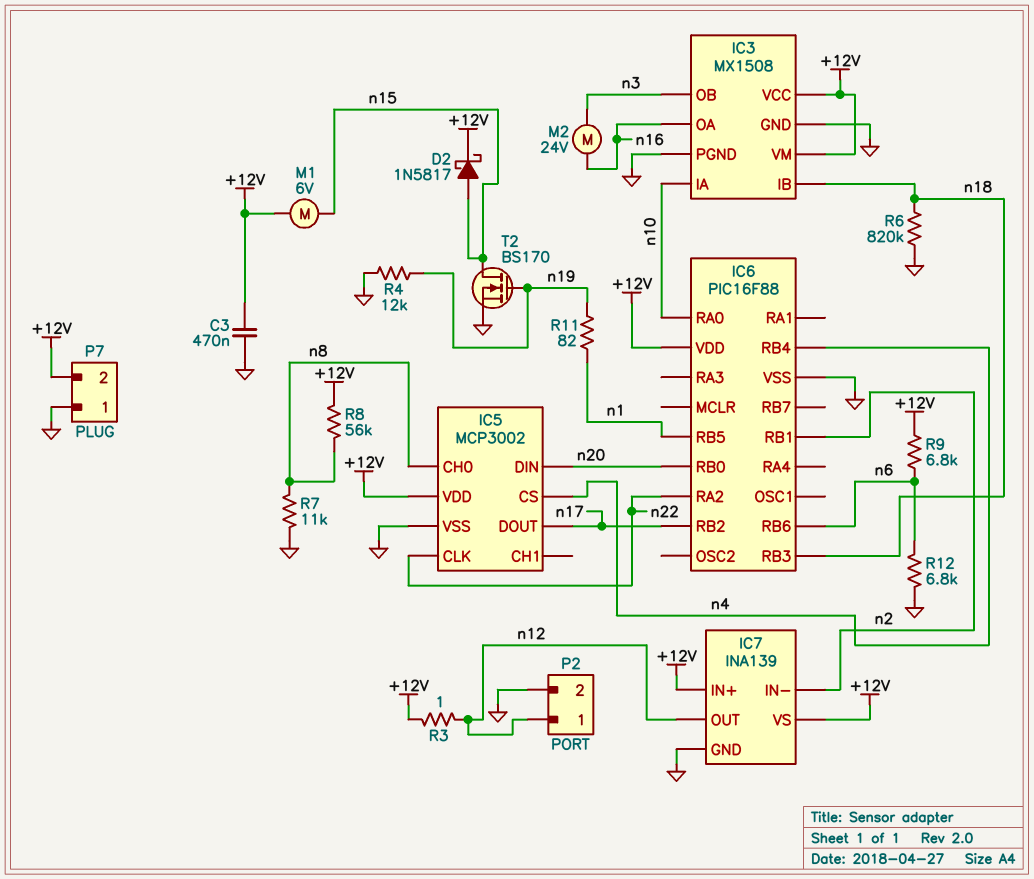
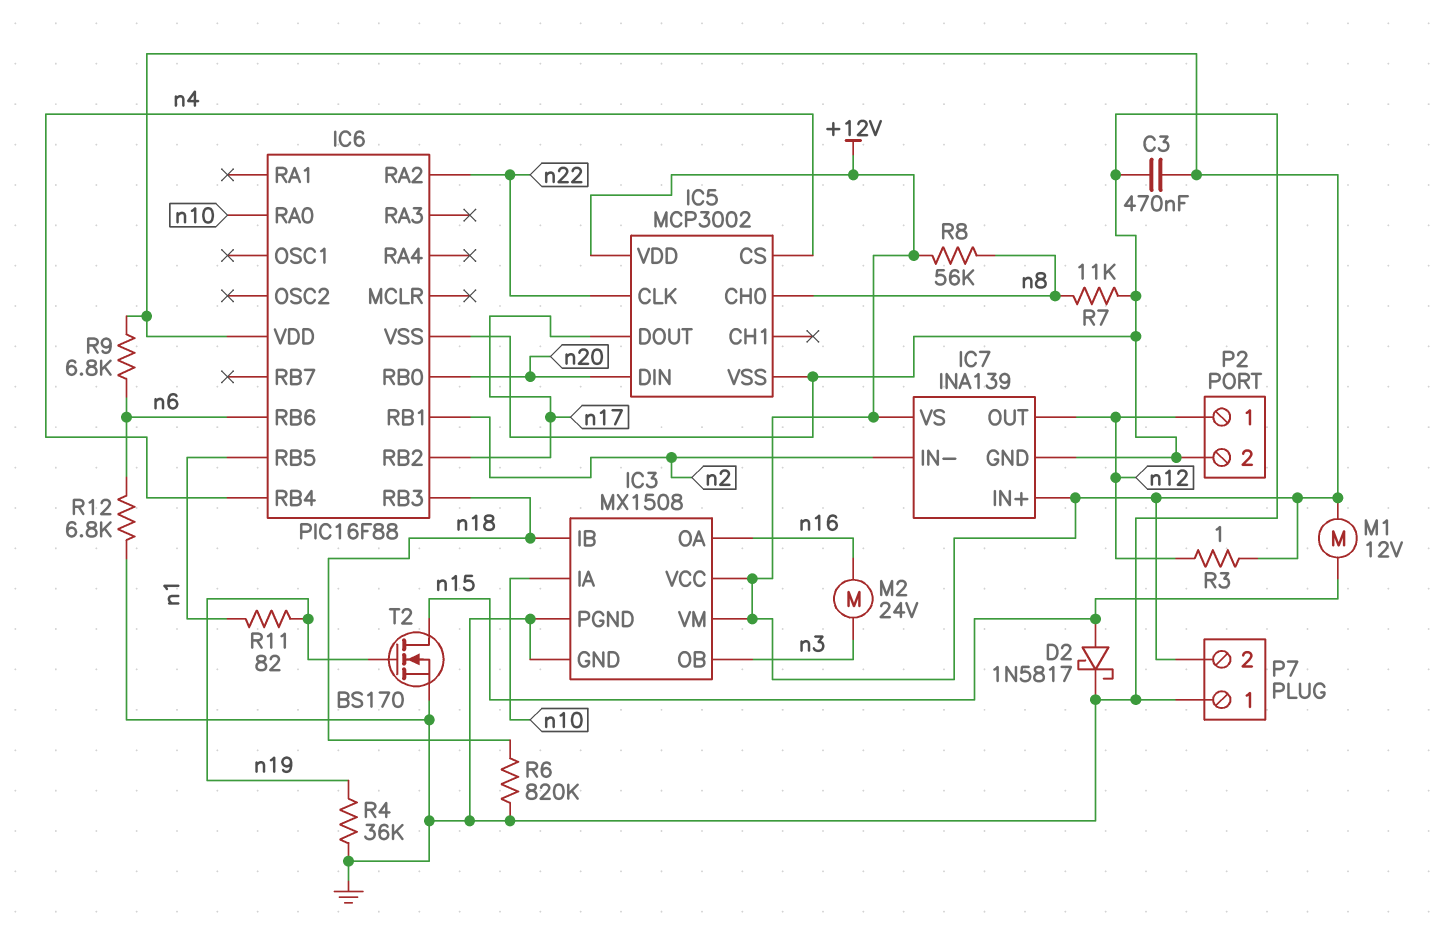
D2: schottky 1N5817 (A n15, K +12V) -> schottky 1N5817 (A n15, K GND)
M1: motor 6V (+12V, n15) -> motor 12V (+12V, n15)
R4: 12k (GND, n19) -> 36k (GND, n19)

